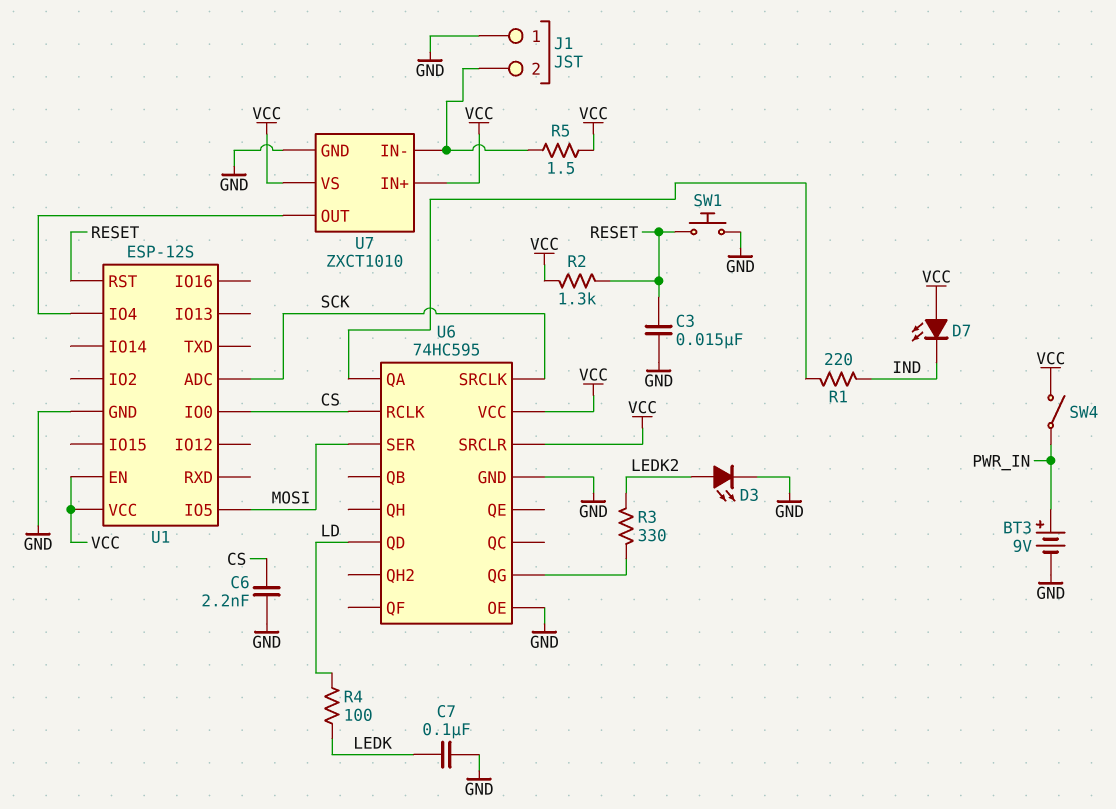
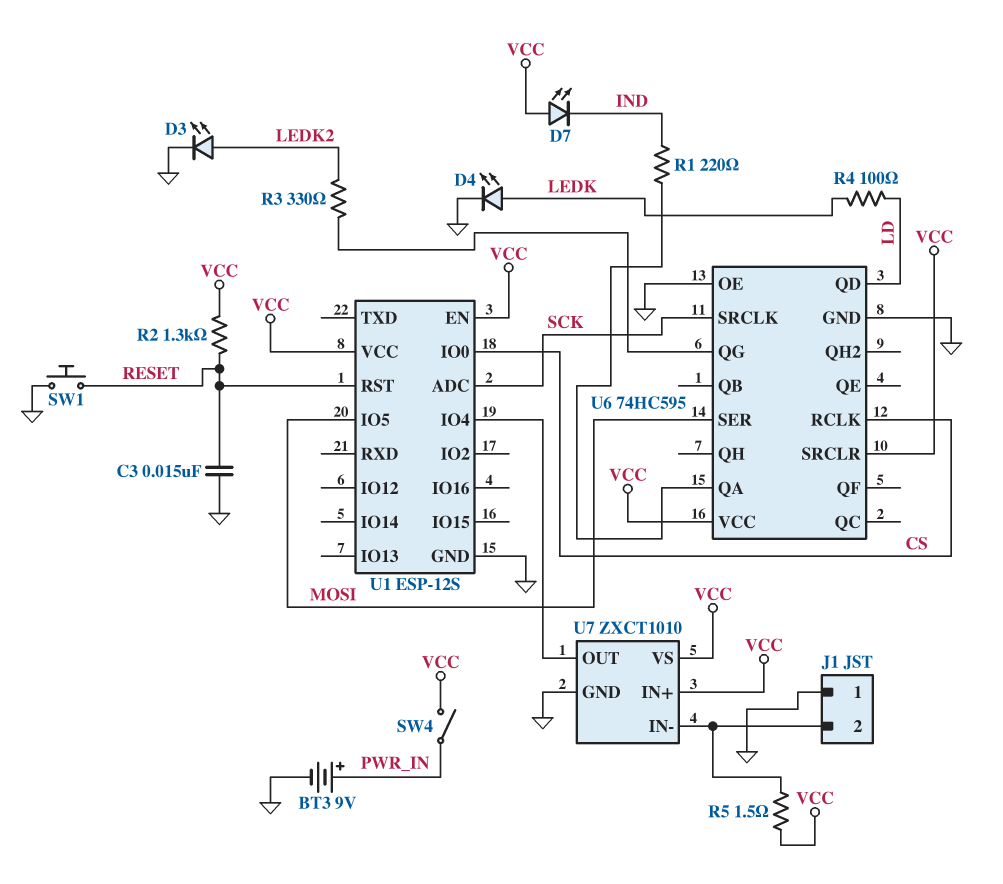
C6: 2.2nF (CS, GND) -> none
C7: 100nF (GND, LEDK) -> none
D4: none -> LED (A LEDK, K GND)

